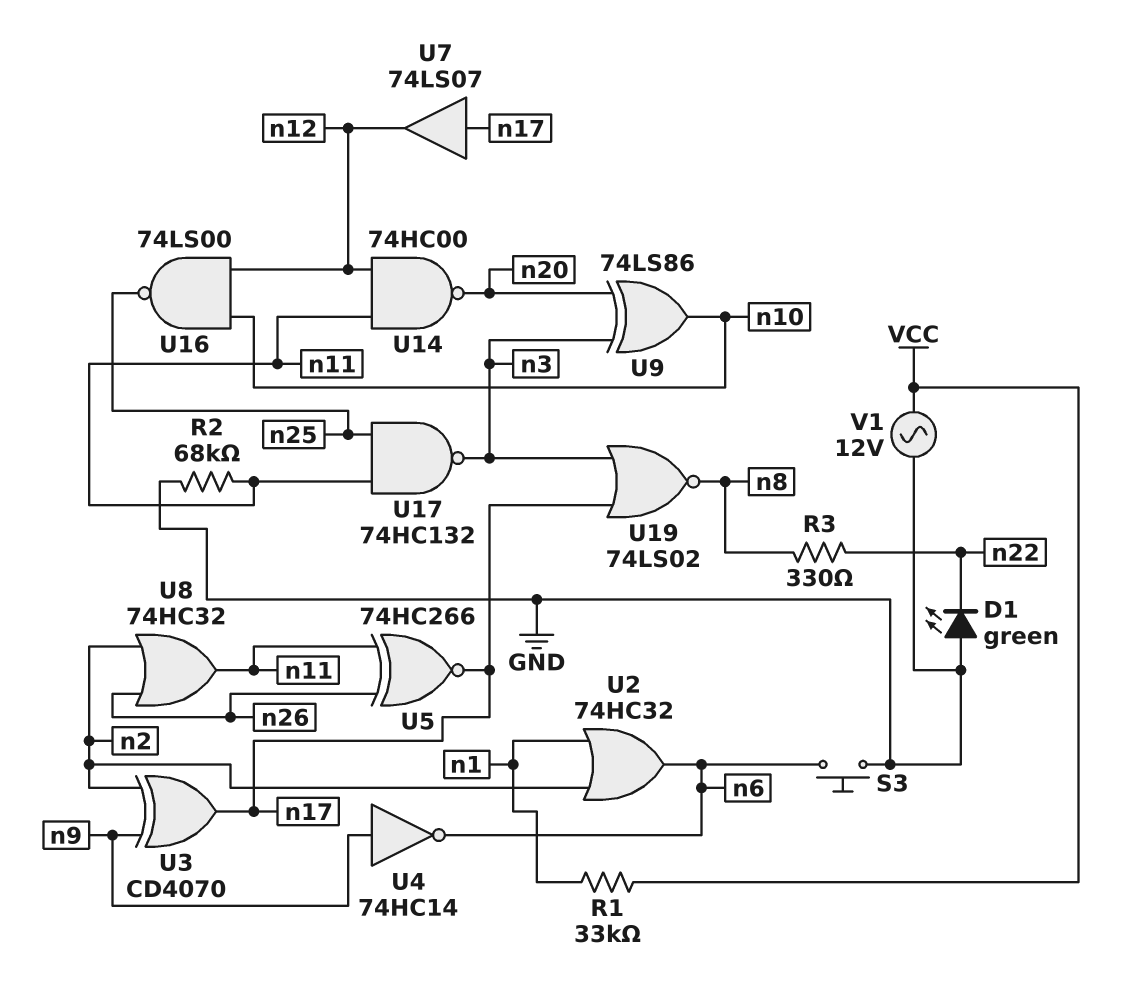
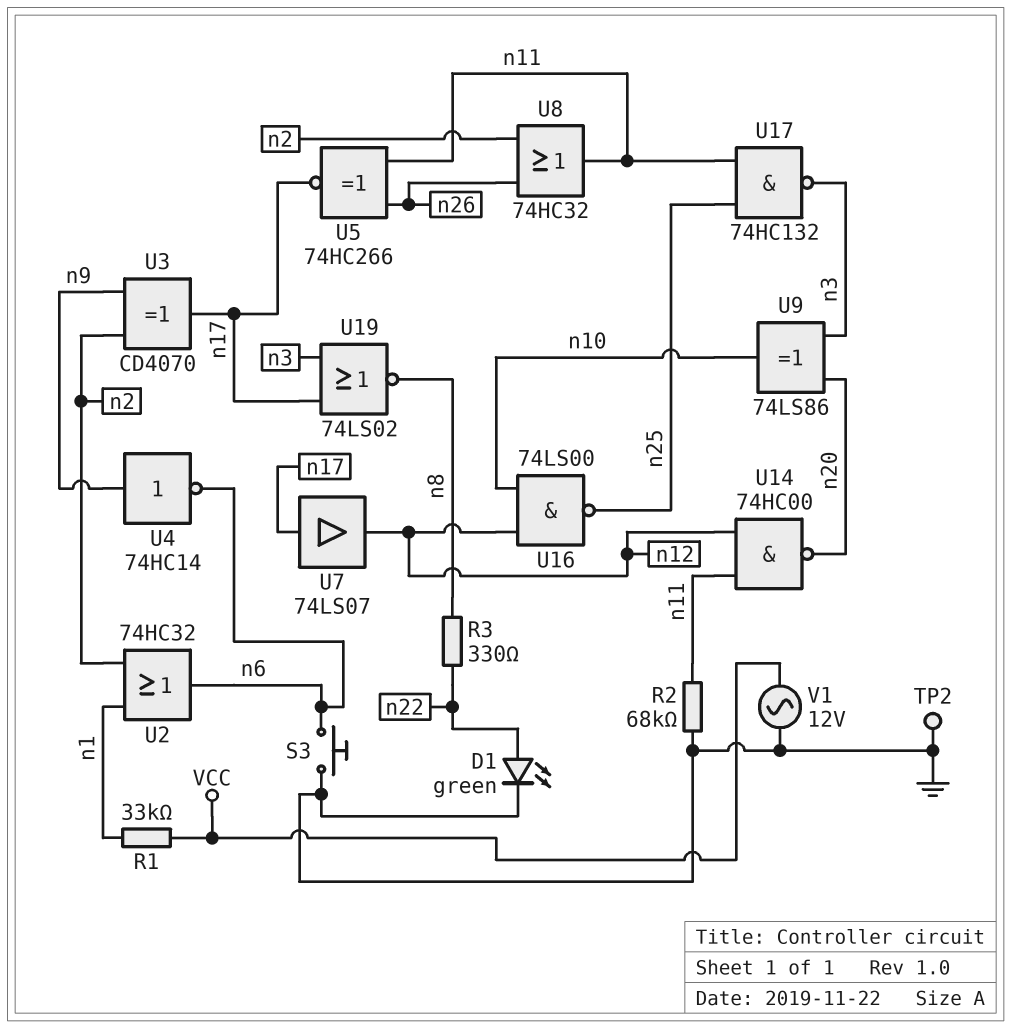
D1: LED green (A GND, K n22) -> LED green (A n22, K GND)
TP2: none -> test point (GND)

